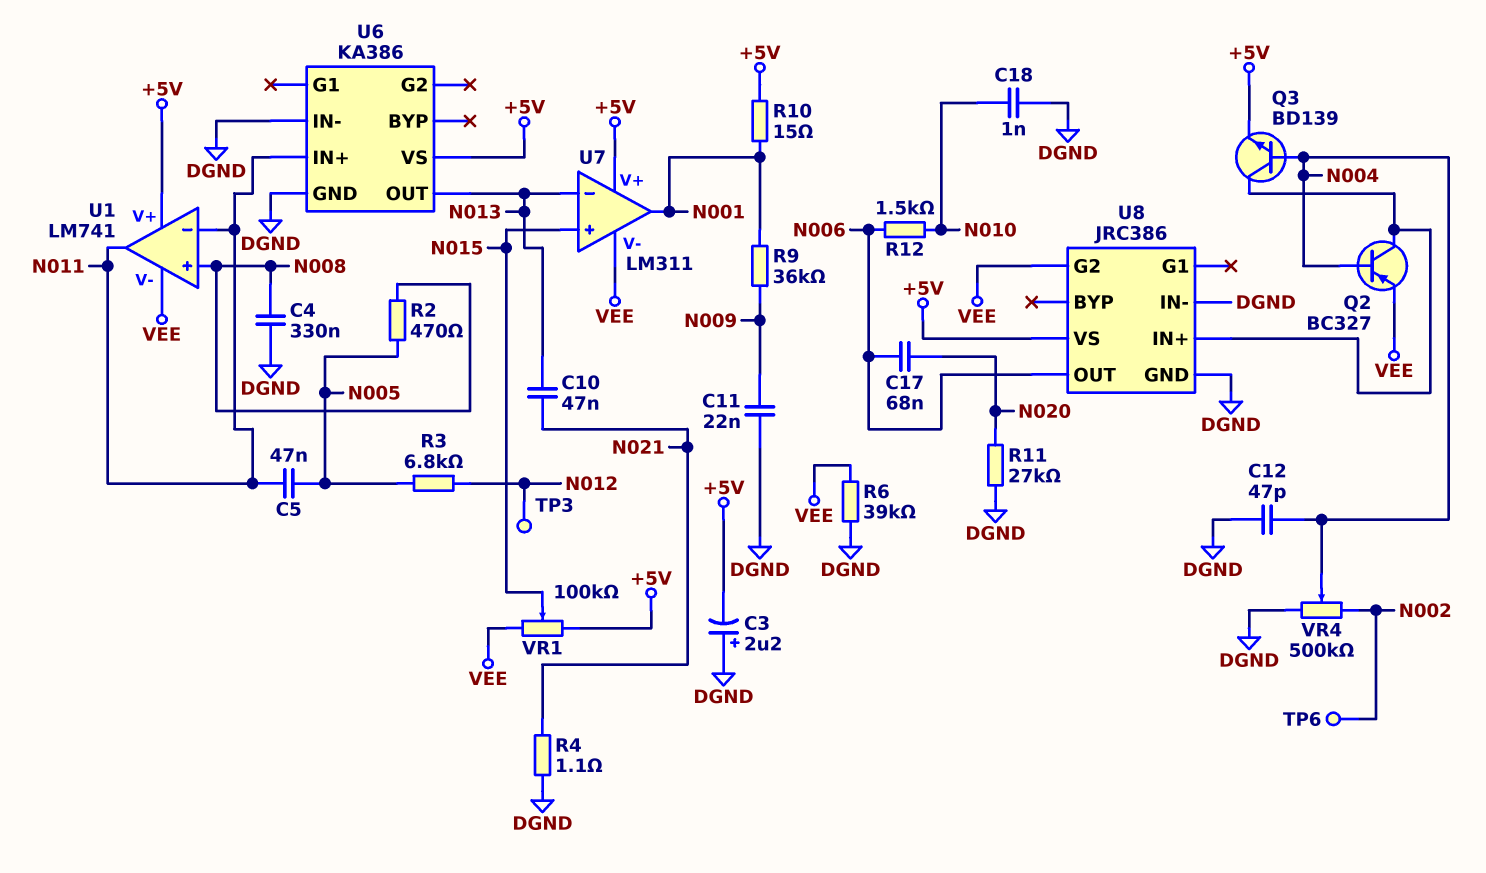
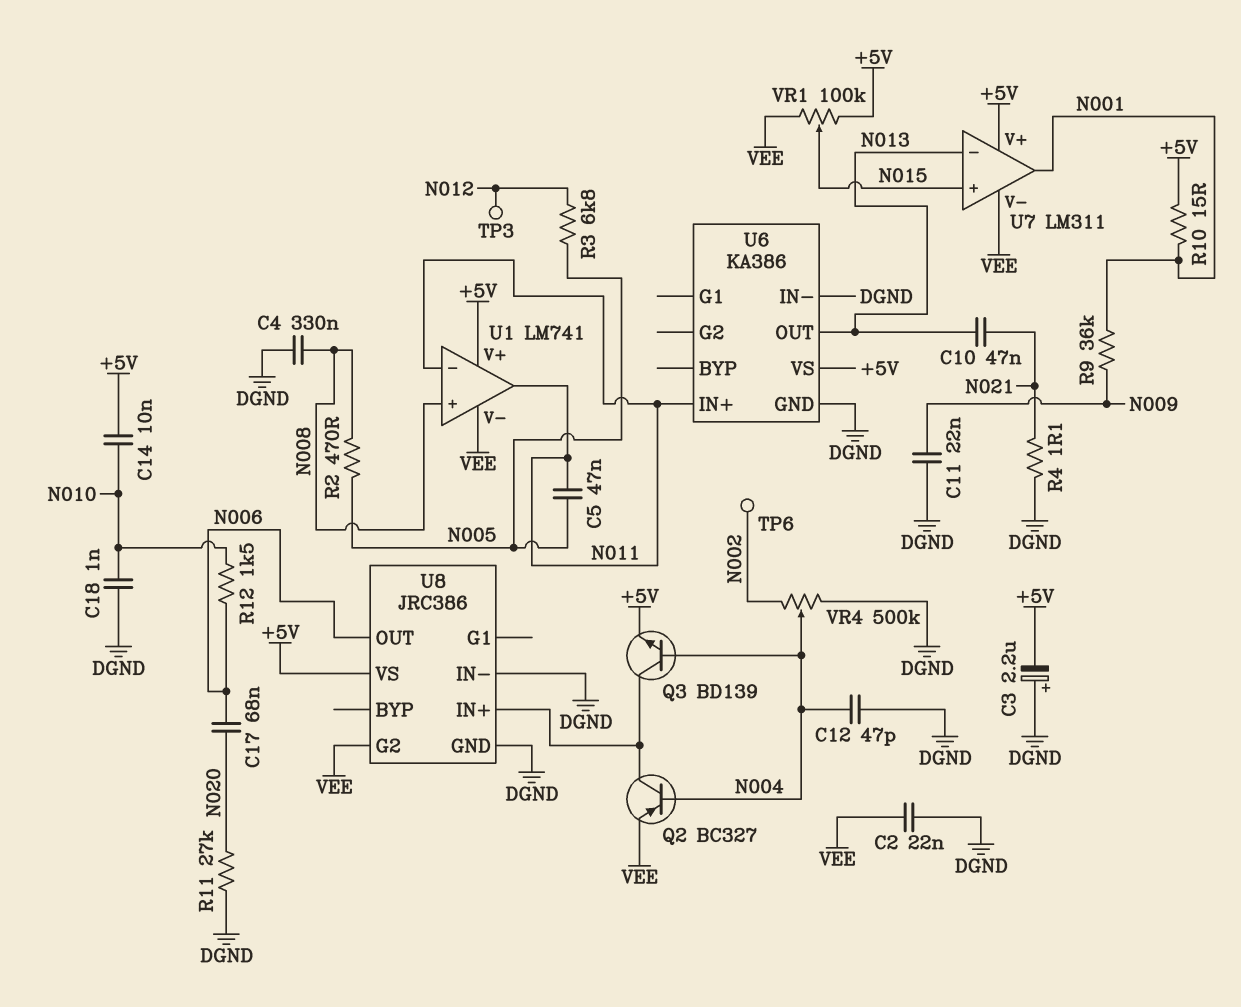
C2: none -> 22nF (DGND, VEE)
C14: none -> 10nF (+5V, N010)
R6: 39k (DGND, VEE) -> none

